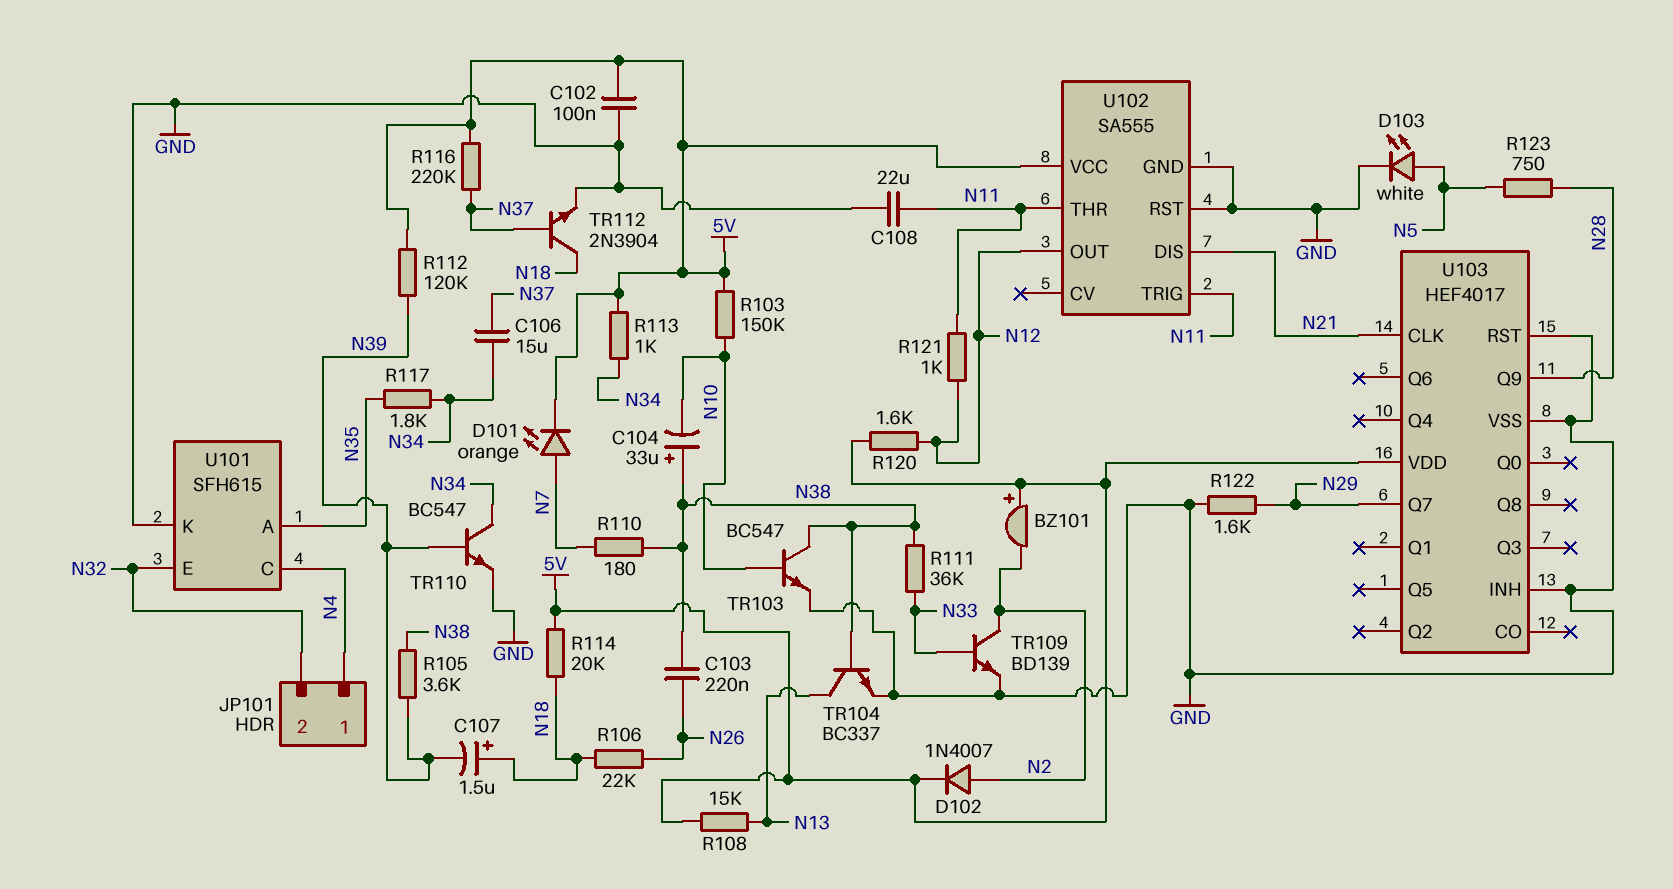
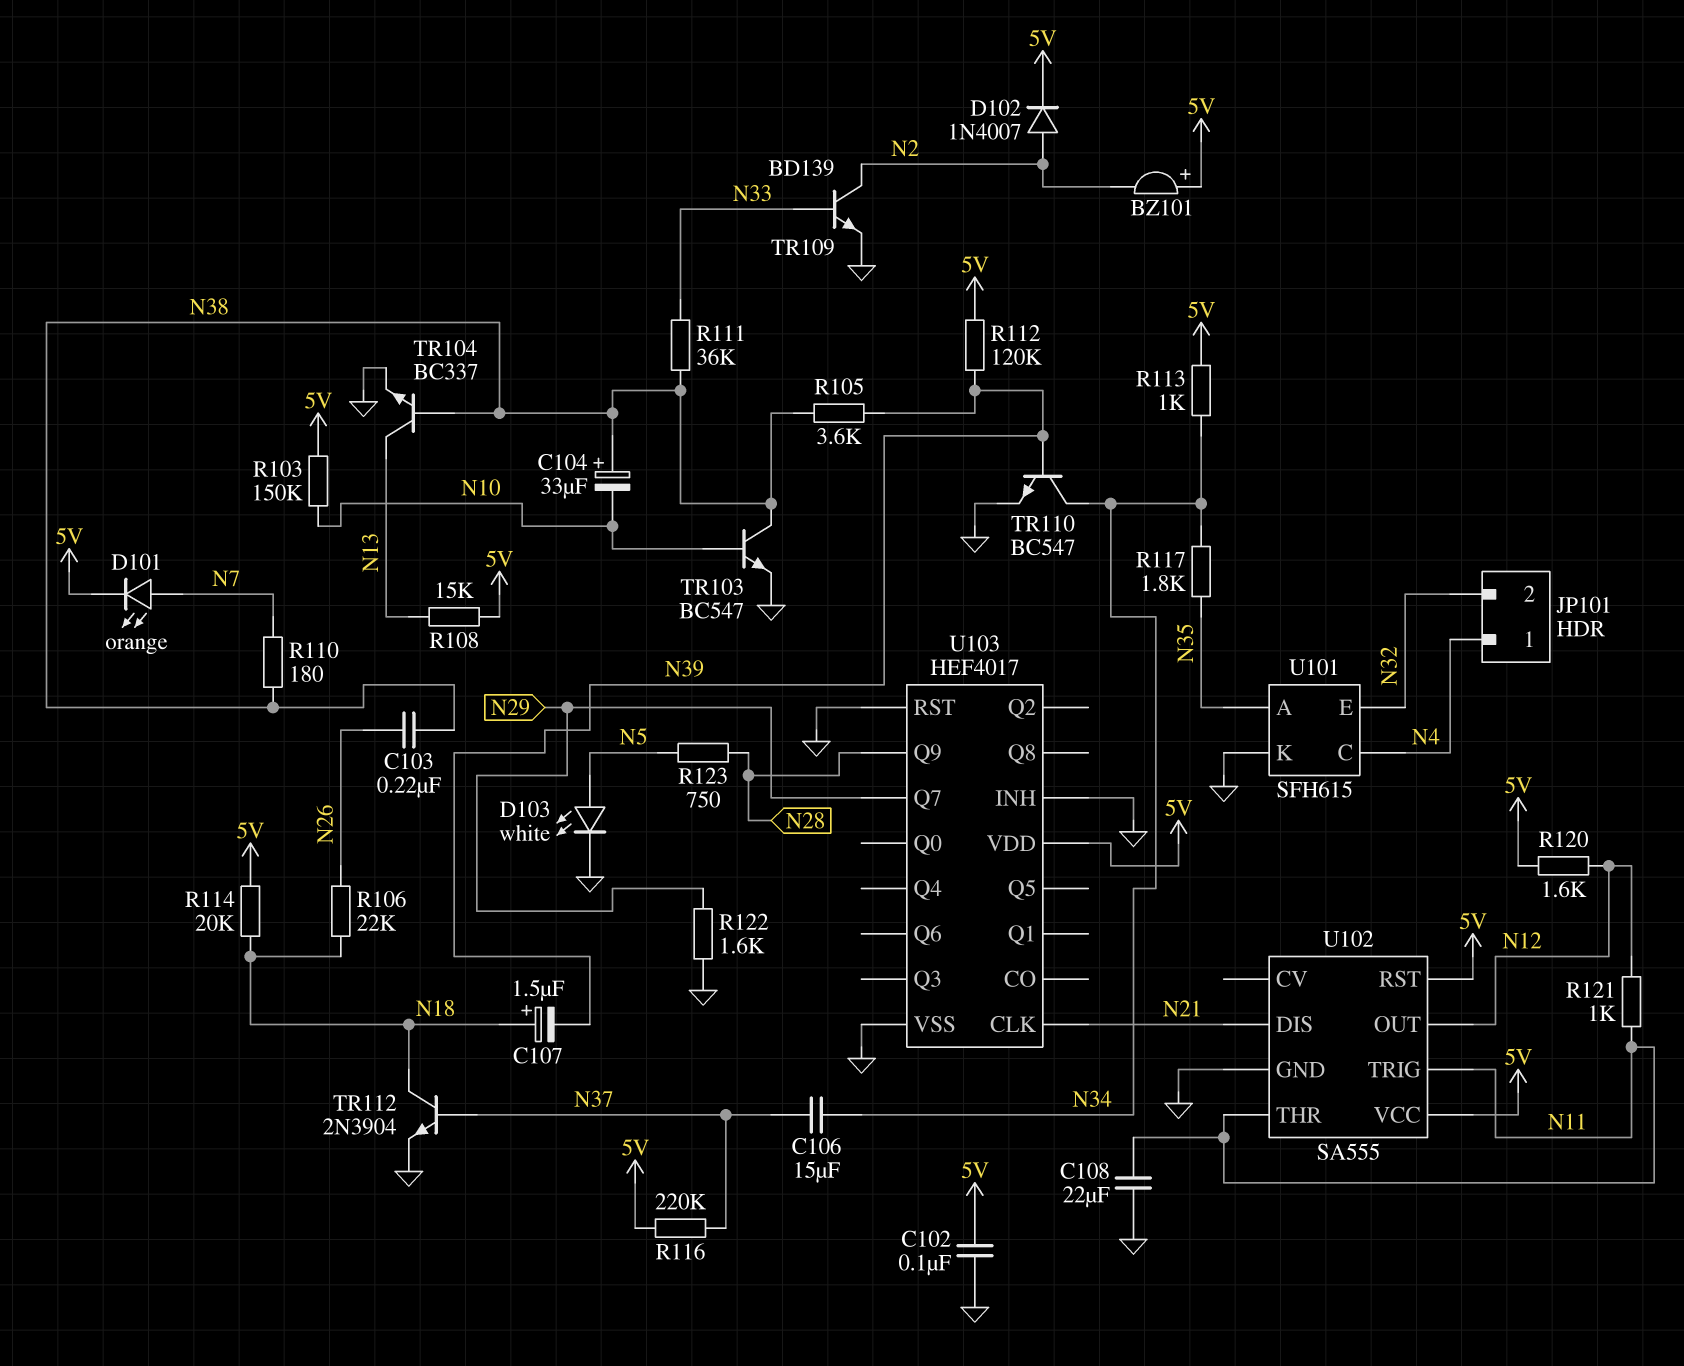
U102 pin RST: GND -> 5V

